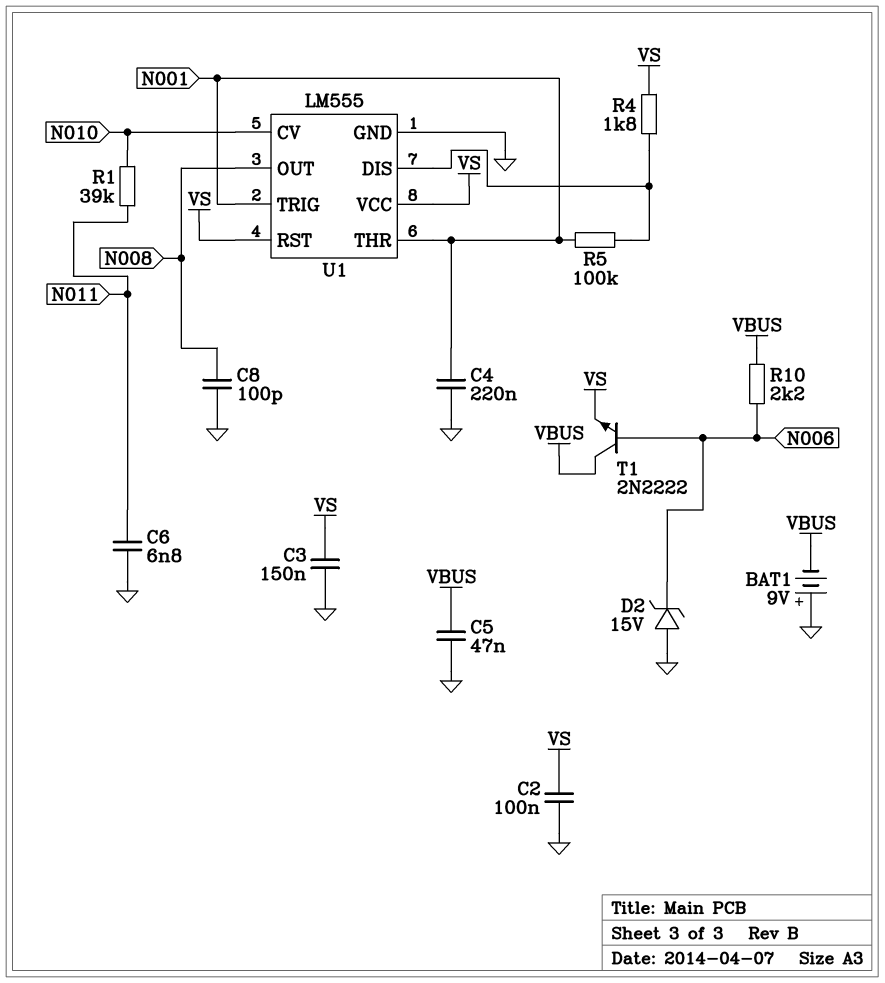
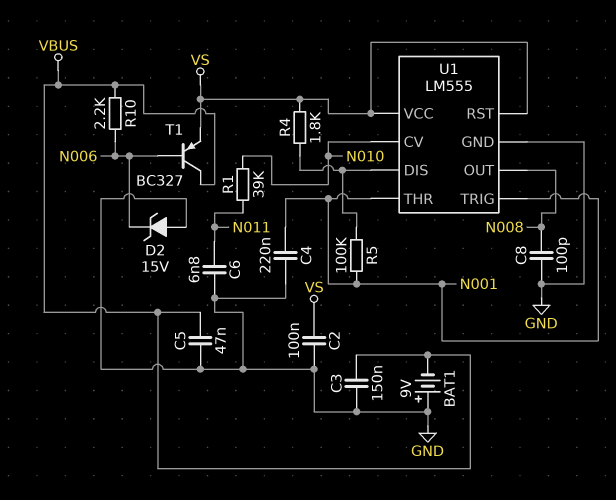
C3: 150nF (GND, VS) -> 150nF (GND, VBUS)
T1: NPN 2N2222 (B N006, C VBUS, E VS) -> PNP BC327 (B N006, C VBUS, E VS)

